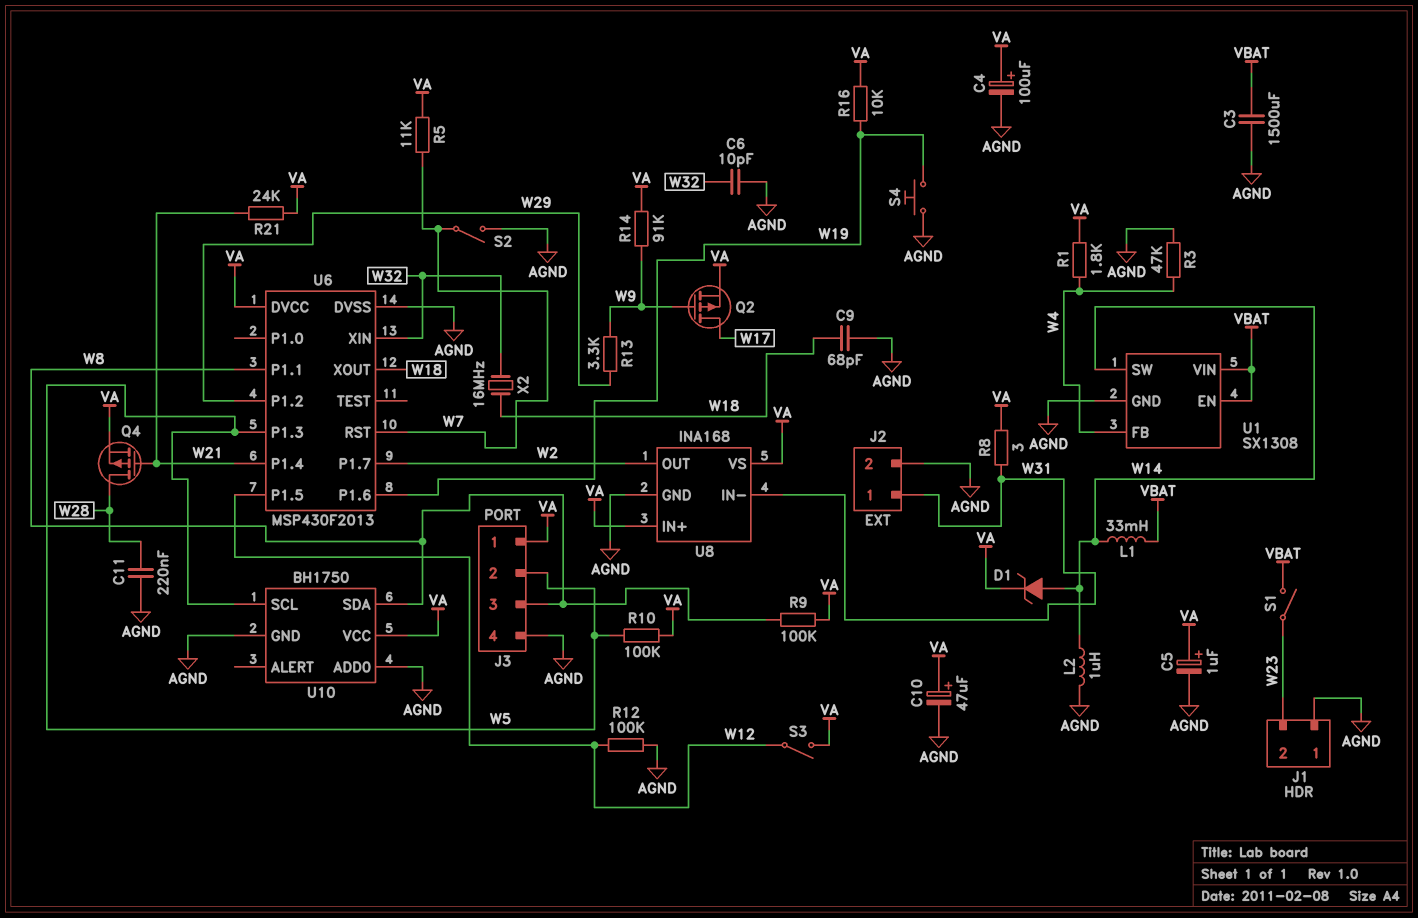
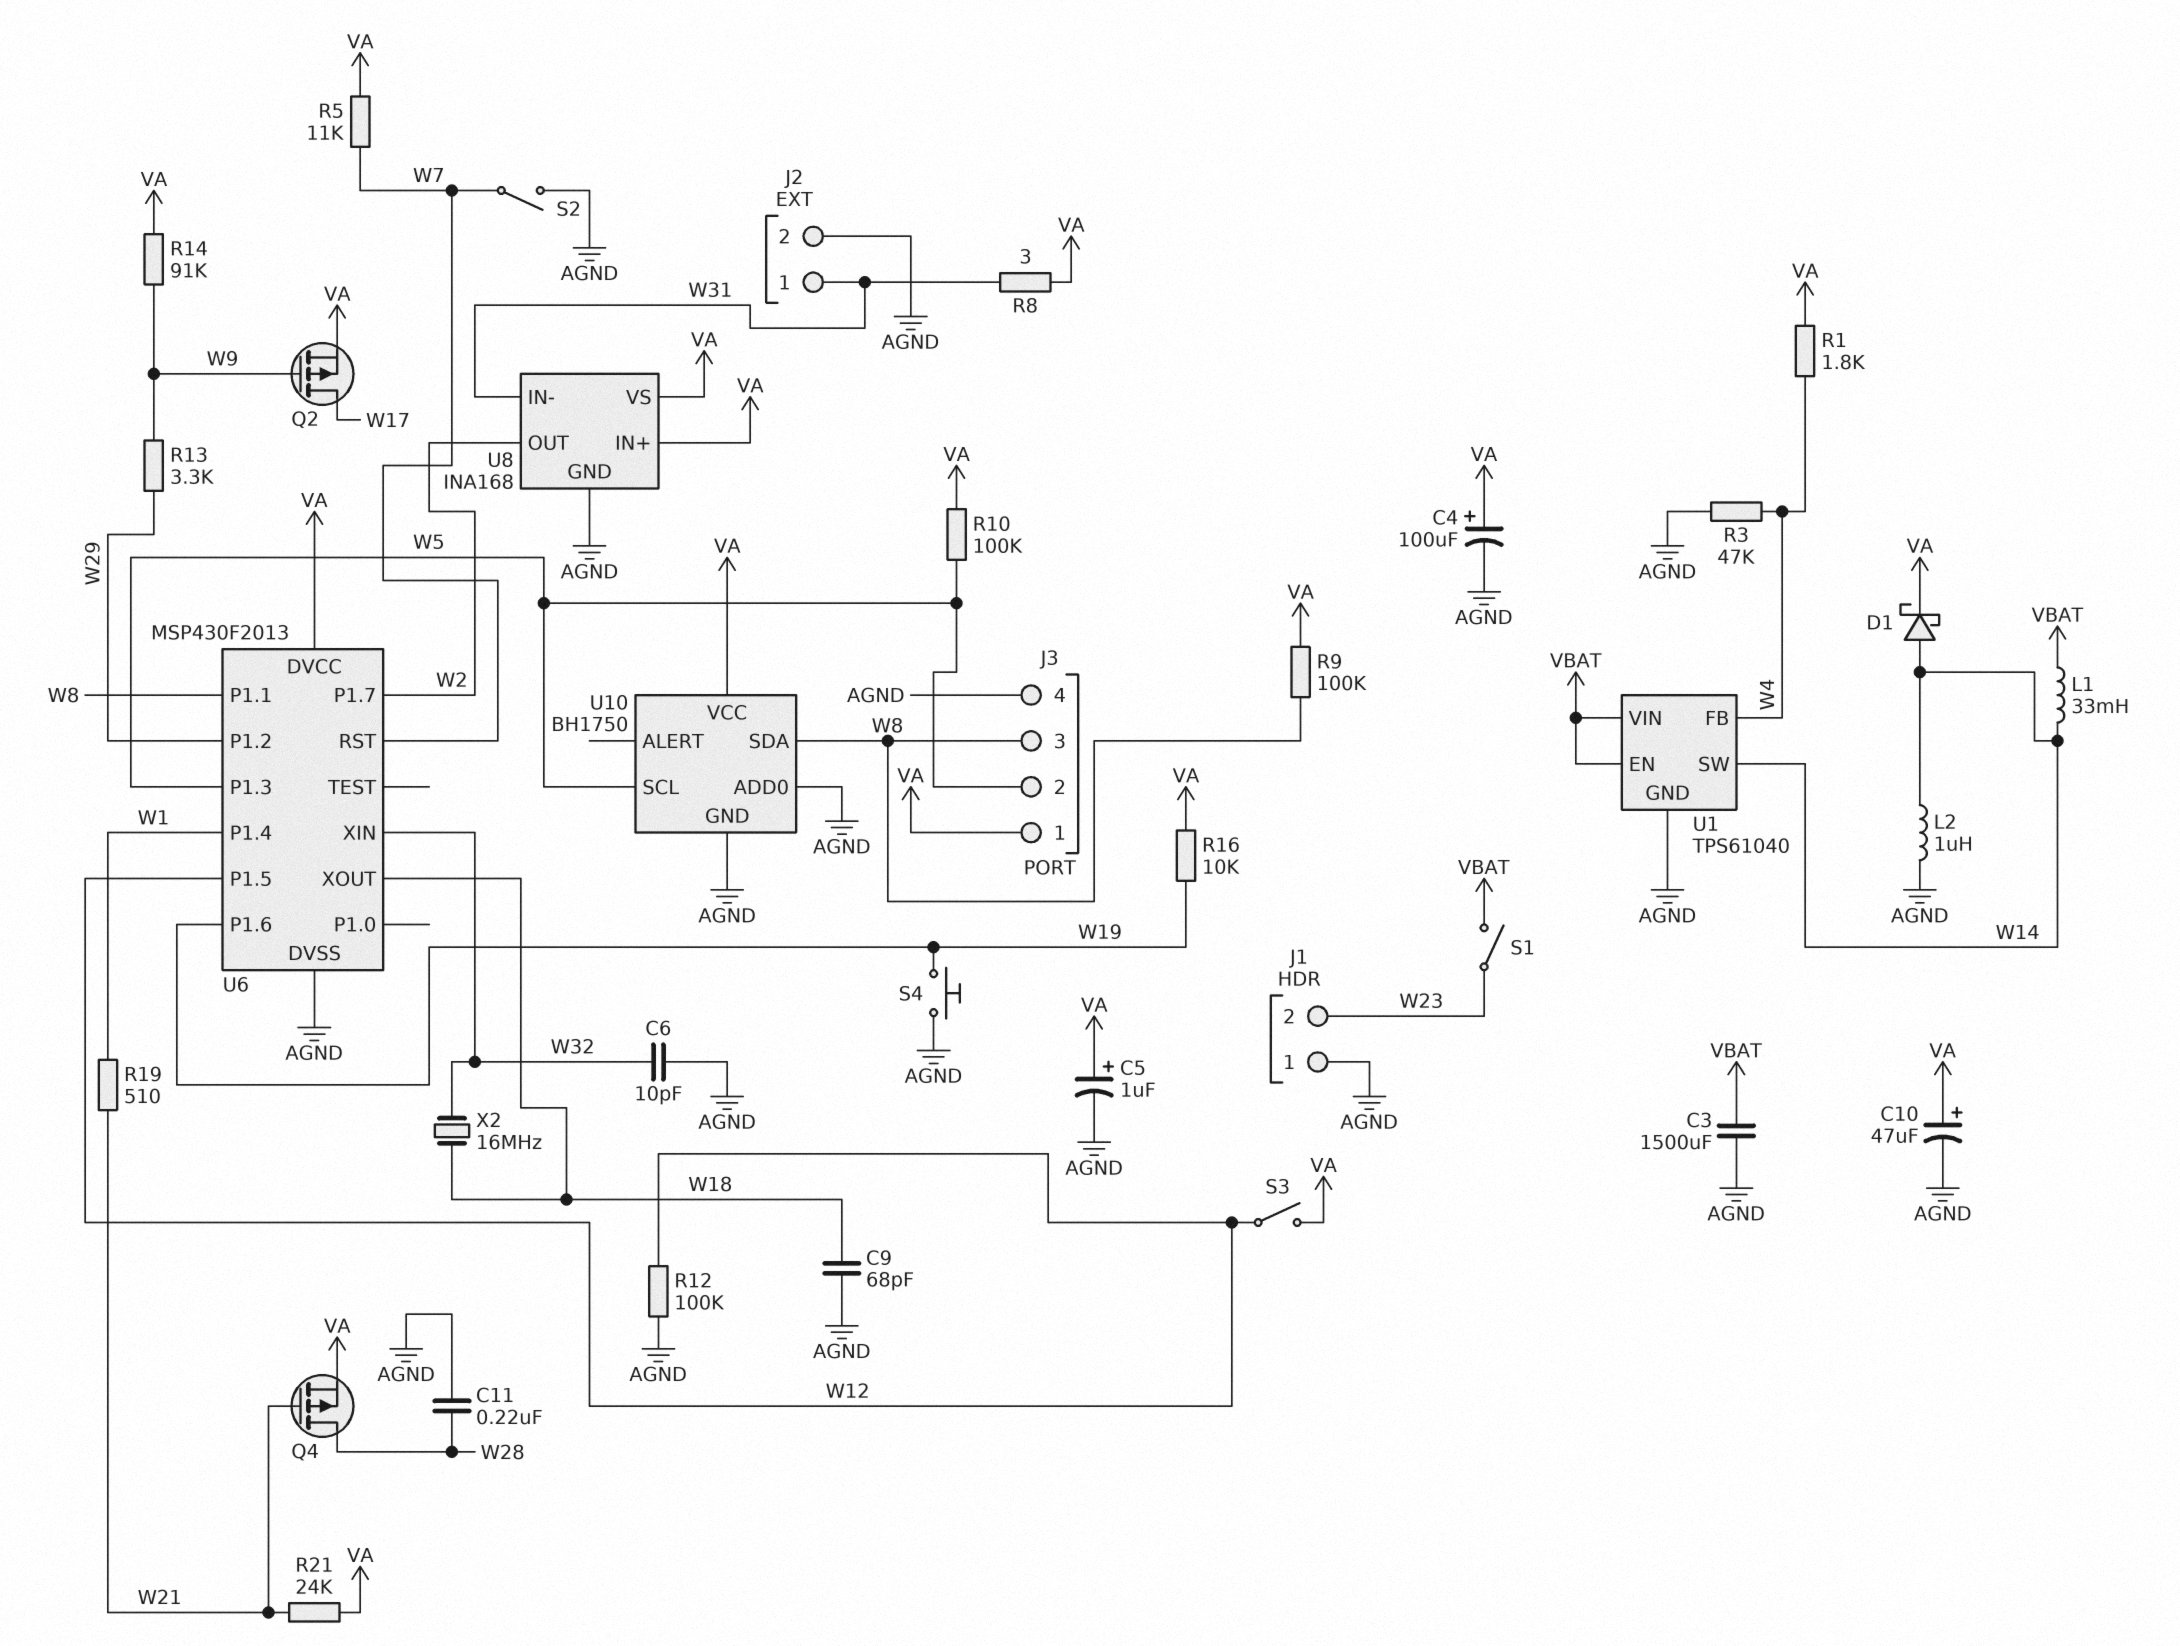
D1: zener (A W14, K VA) -> schottky (A W14, K VA)
R19: none -> 510 (W1, W21)
U1: SX1308 -> TPS61040
U6 pin P1.4: W21 -> W1

